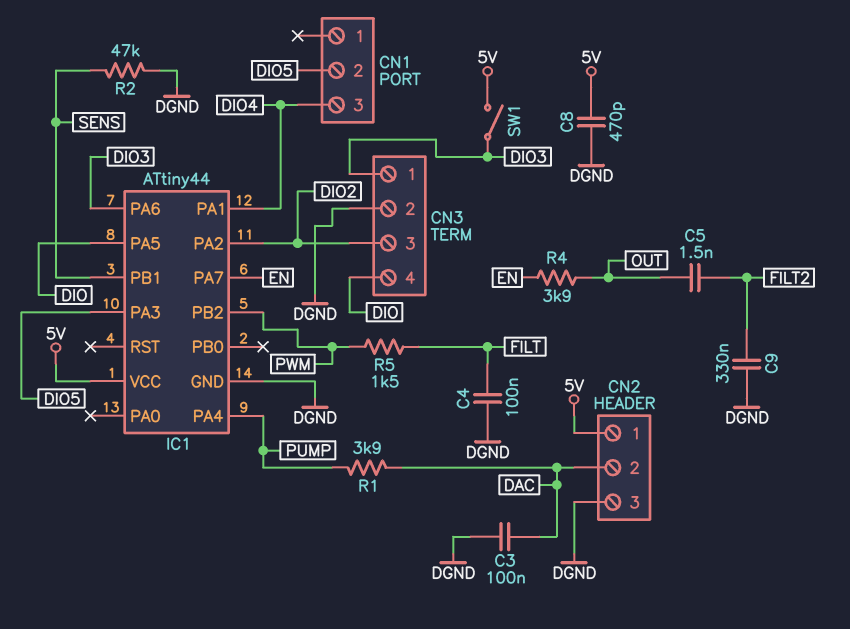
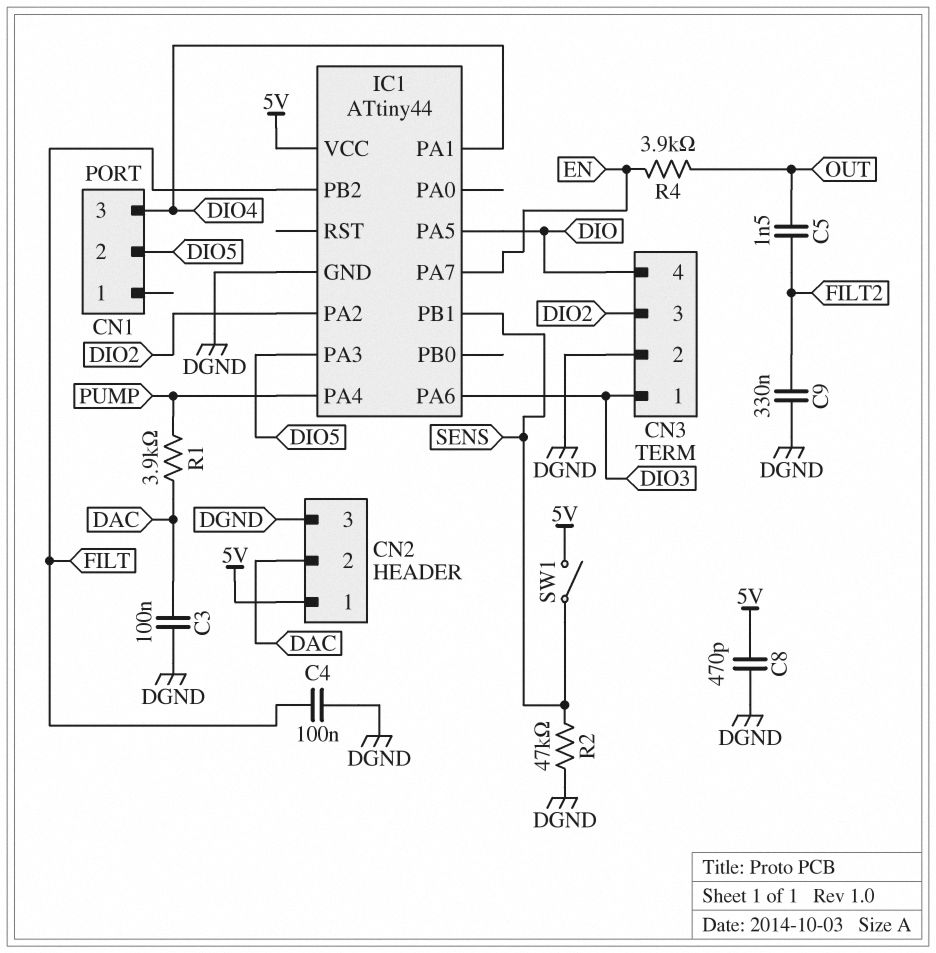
IC1 pin PB2: PWM -> FILT
R5: 1.5k (FILT, PWM) -> none
SW1: switch (5V, DIO3) -> switch (5V, SENS)

